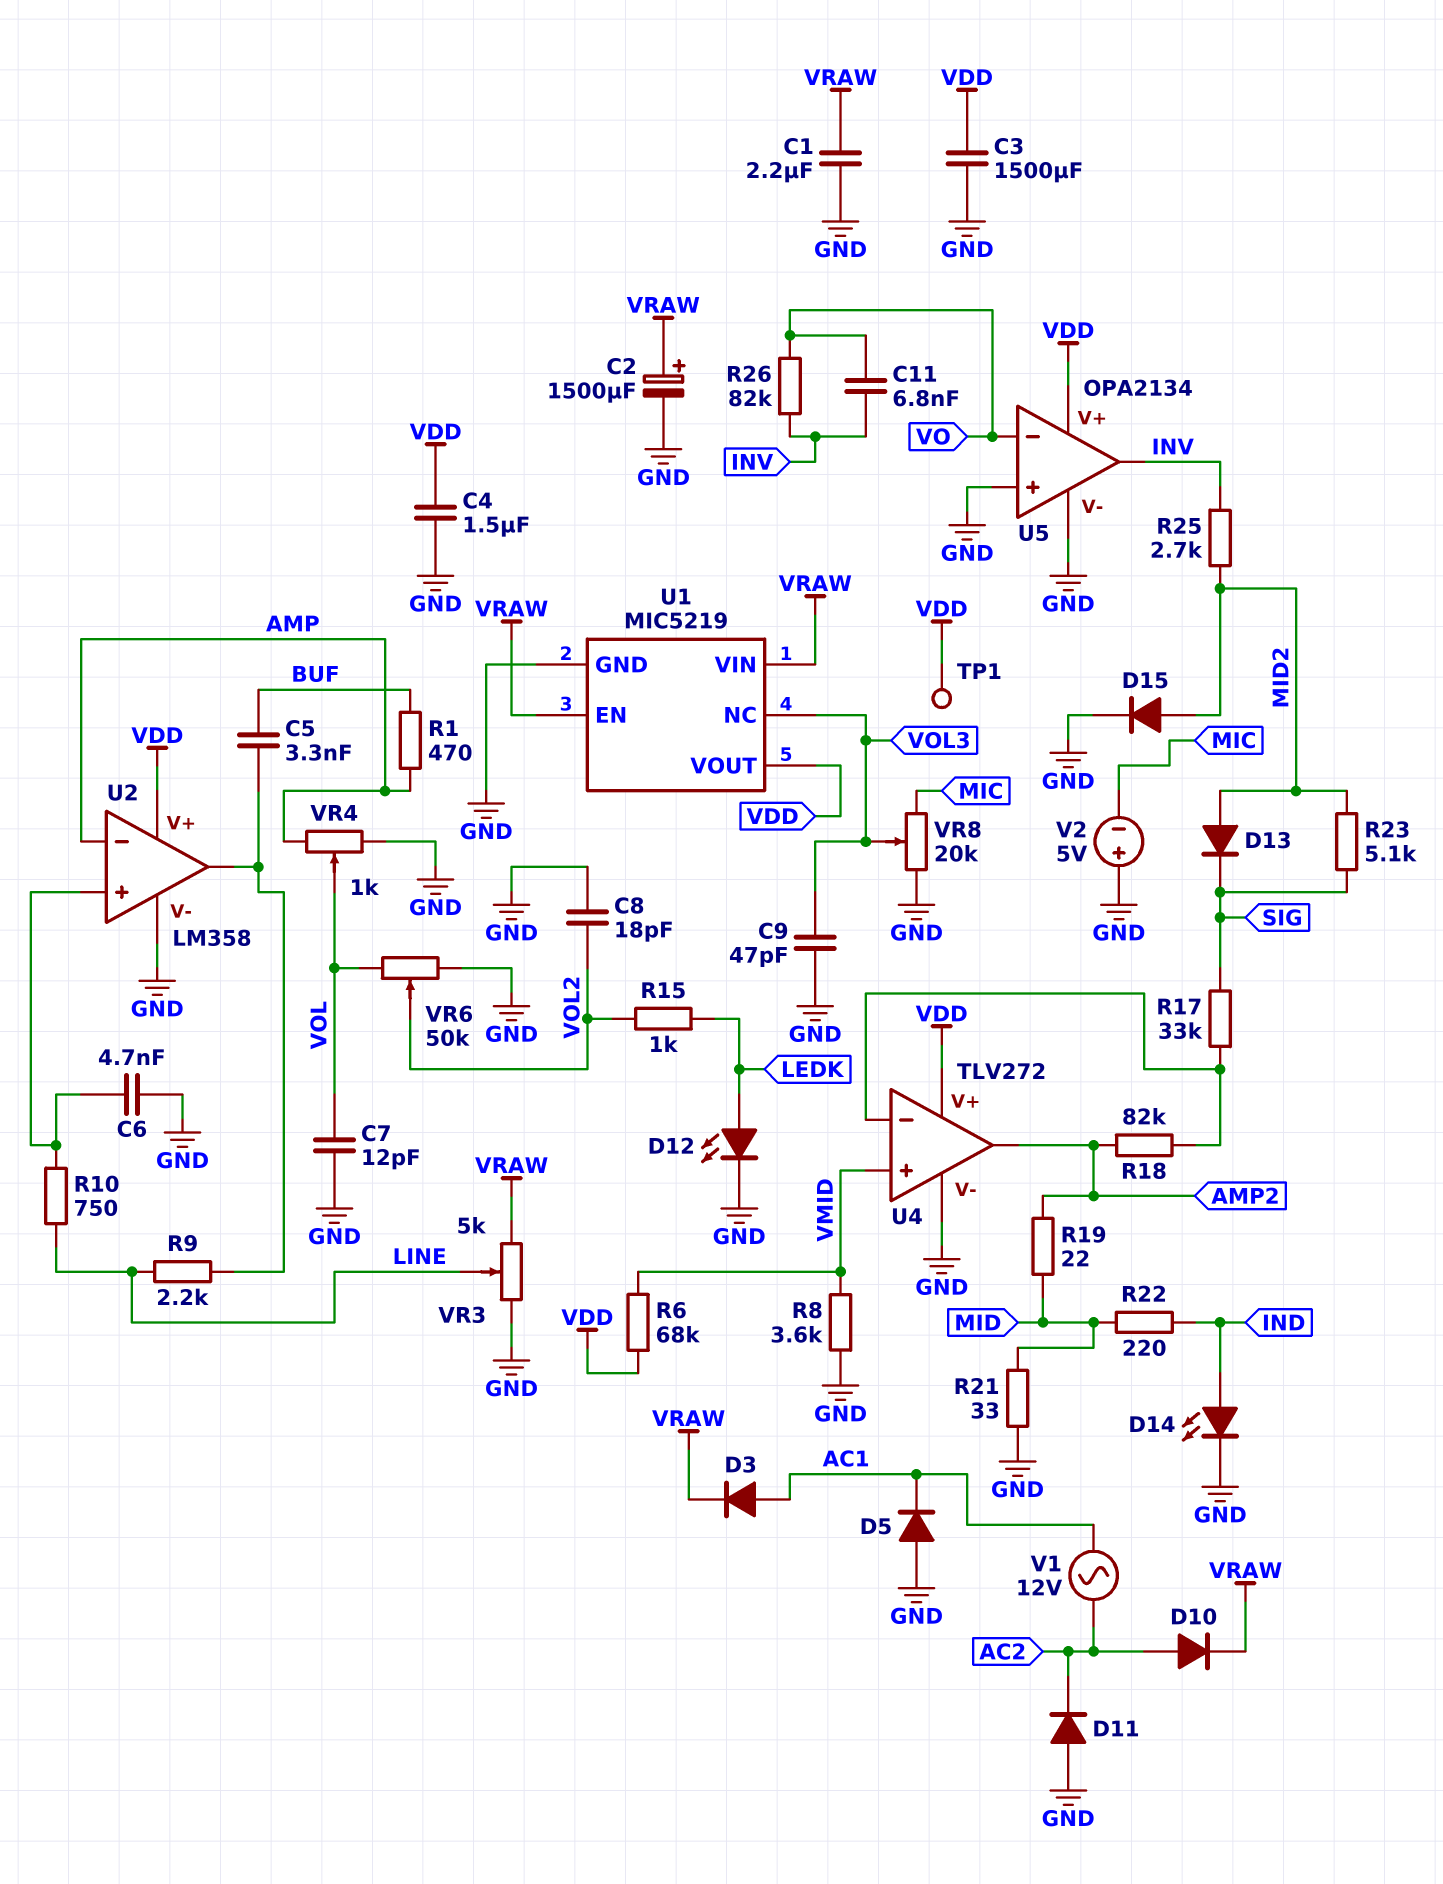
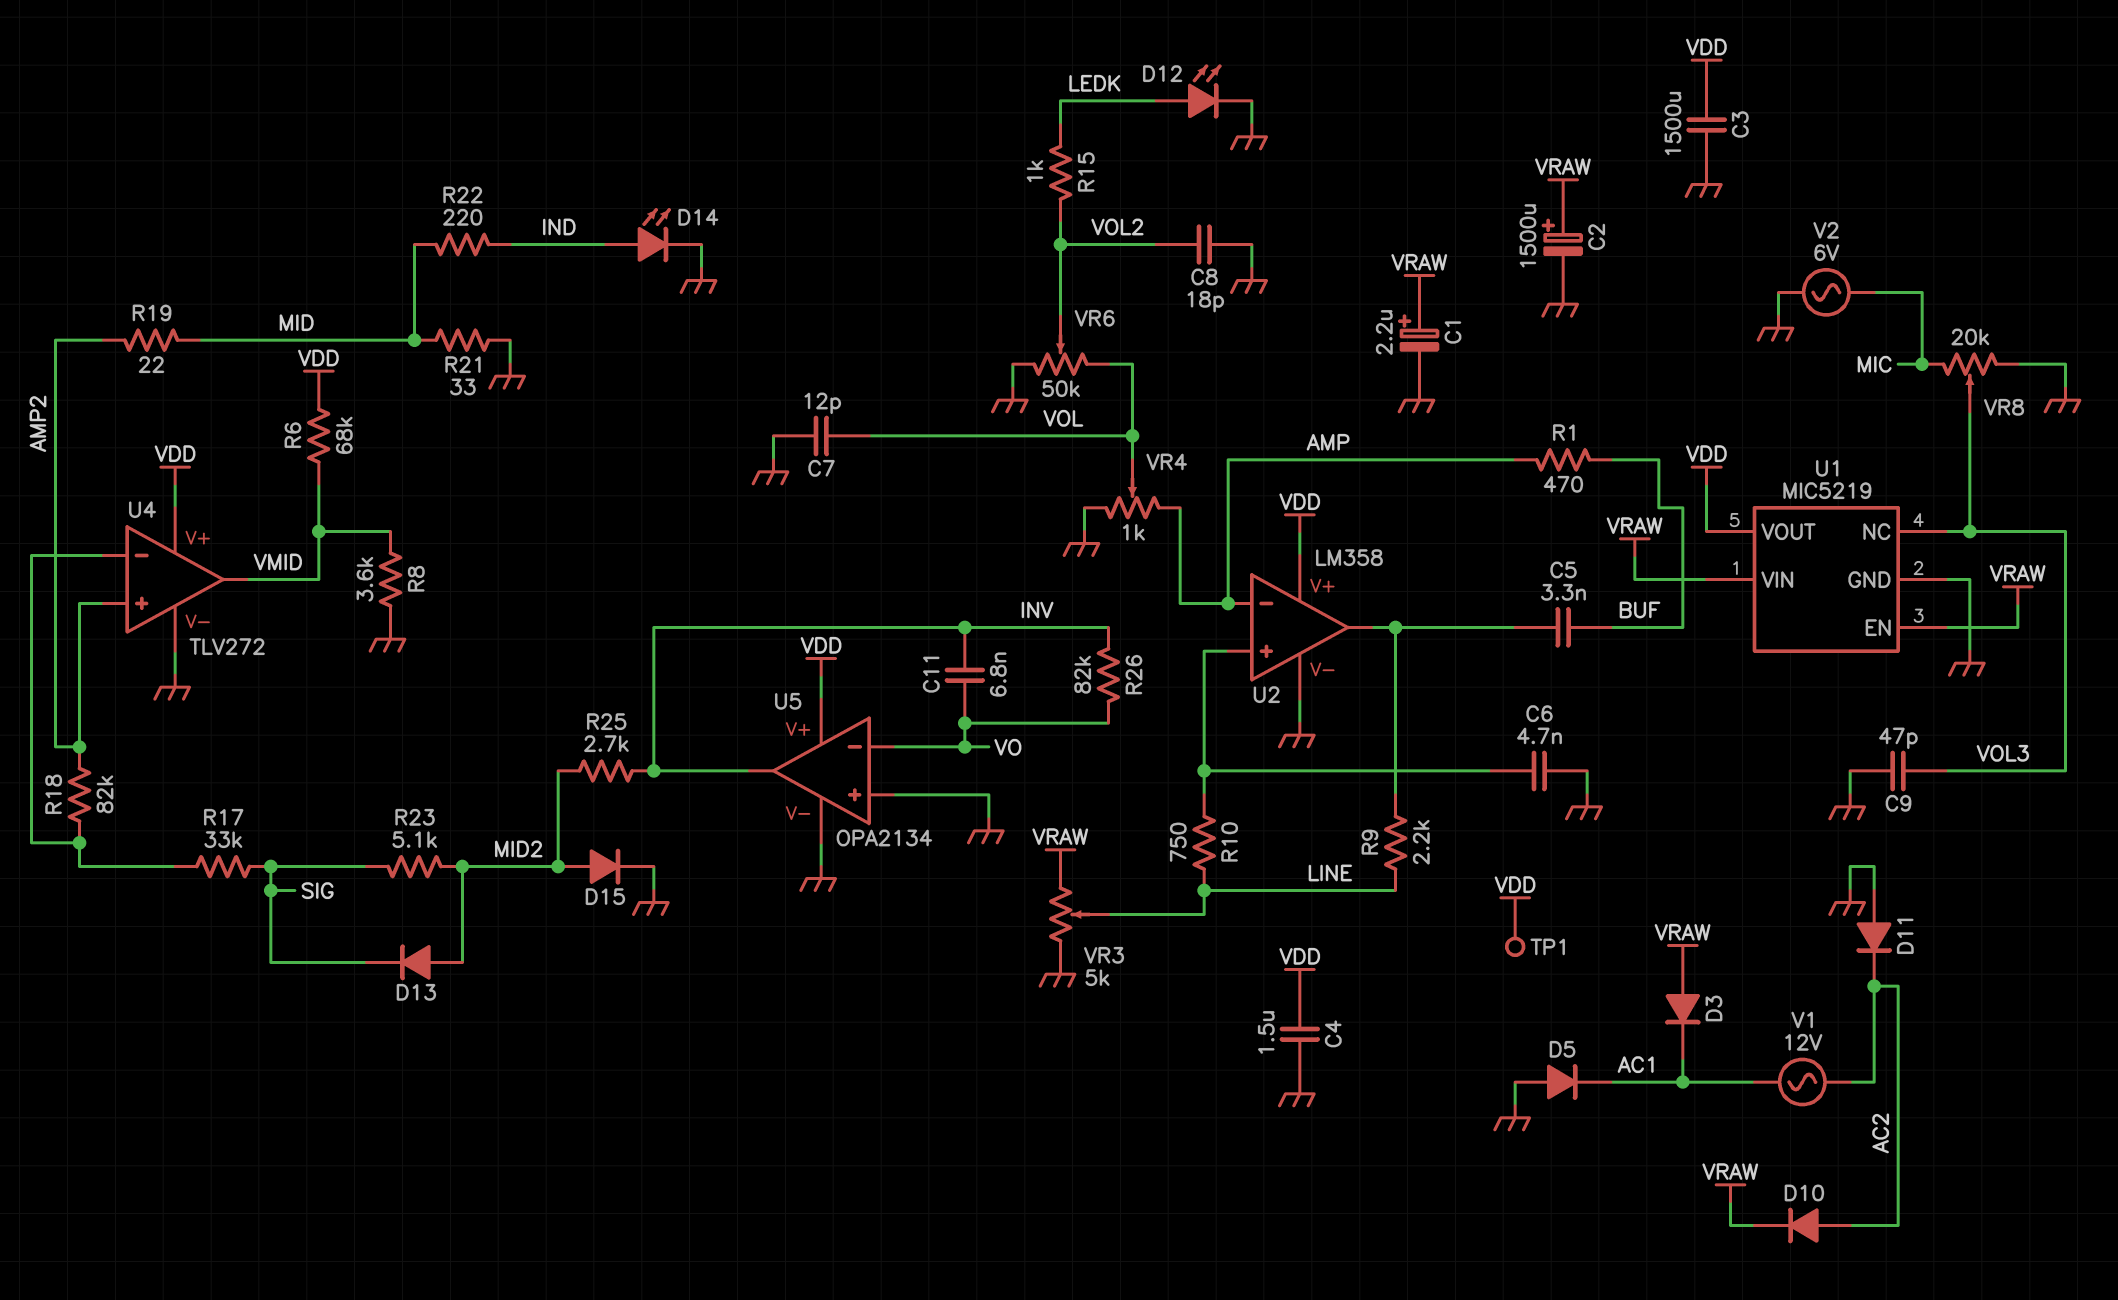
C1: 2.2uF (GND, VRAW) -> 2.2uF (plus VRAW, minus GND)
D3: diode (A AC1, K VRAW) -> diode (A VRAW, K AC1)
U4 pin in+: VMID -> AMP2
U4 pin out: AMP2 -> VMID
V2: 5V (plus GND, minus MIC) -> AC 6V (GND, MIC)

